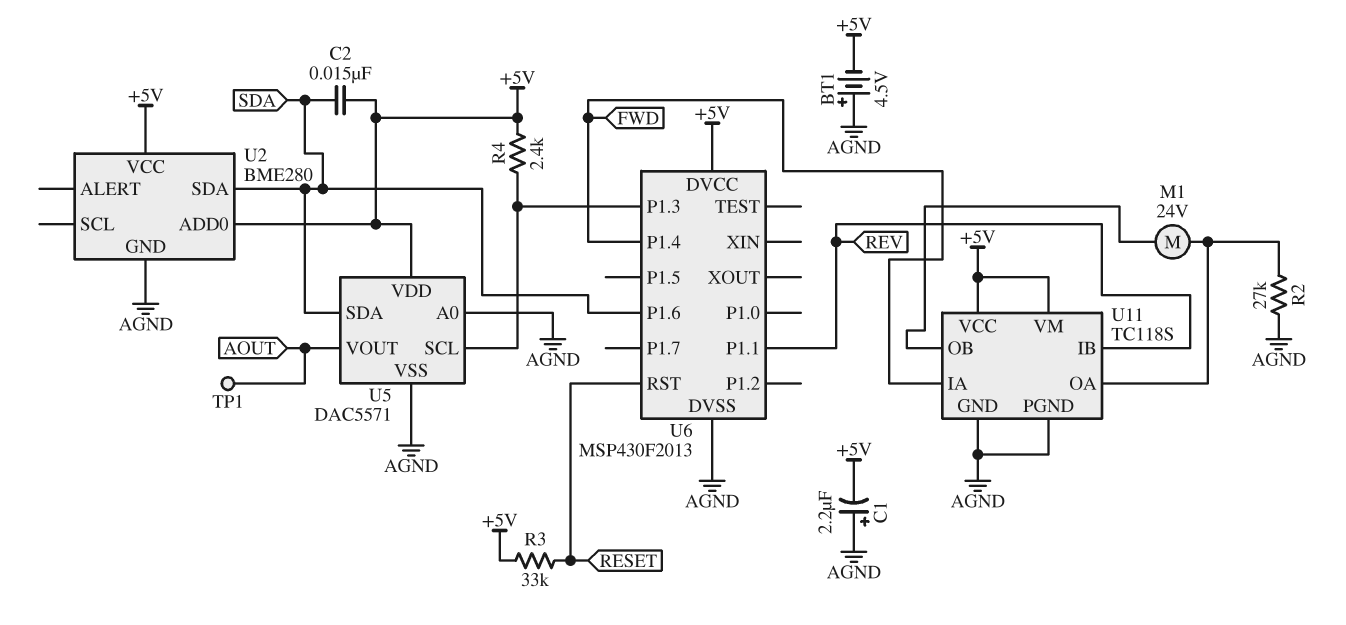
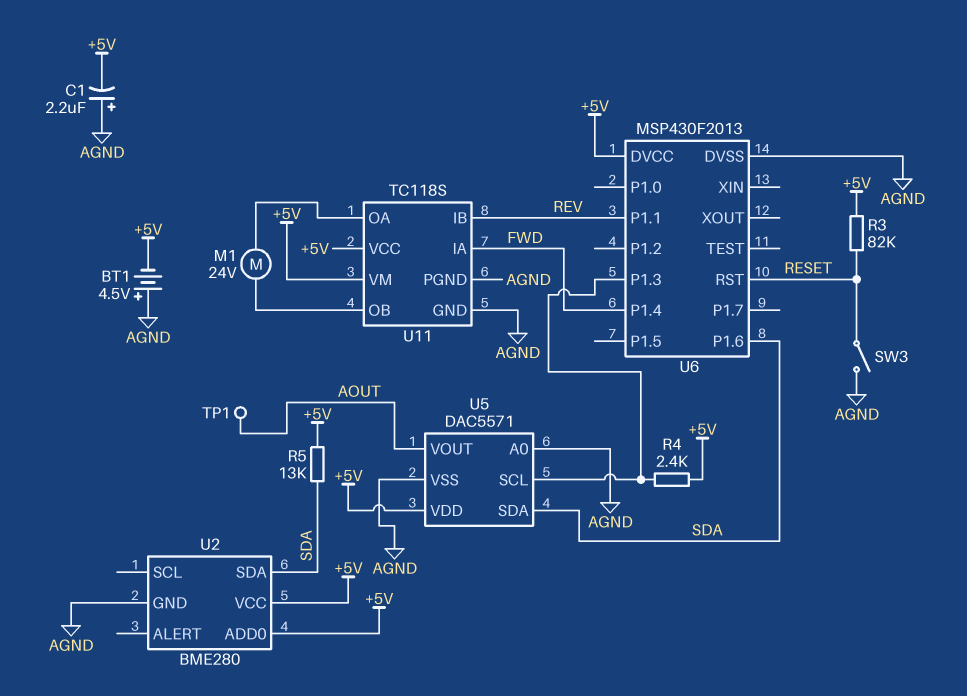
C2: 15nF (+5V, SDA) -> none
R2: 27k (AGND, U11/OA) -> none
R3: 33k (+5V, RESET) -> 82k (+5V, RESET)
R5: none -> 13k (+5V, SDA)
SW3: none -> switch (AGND, RESET)

